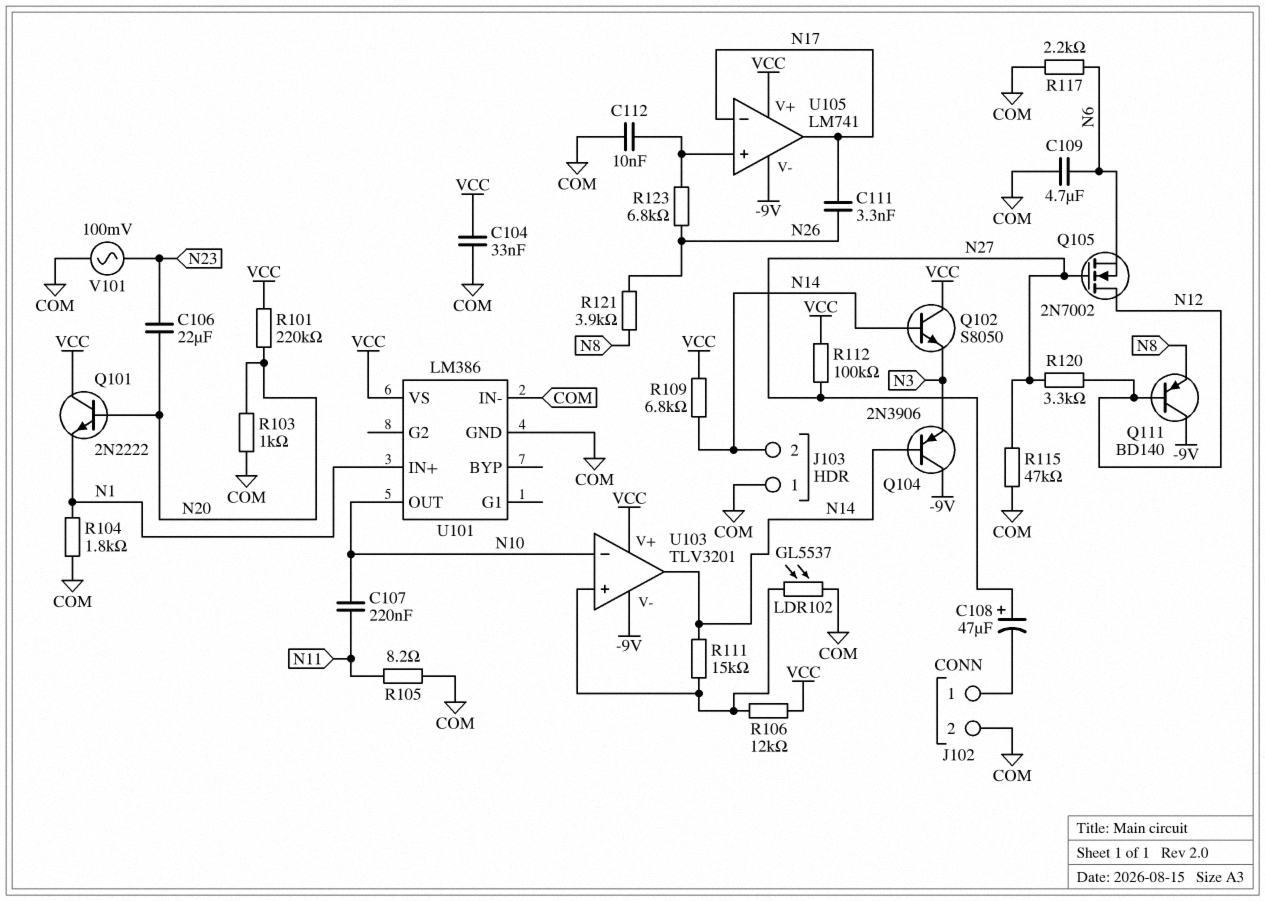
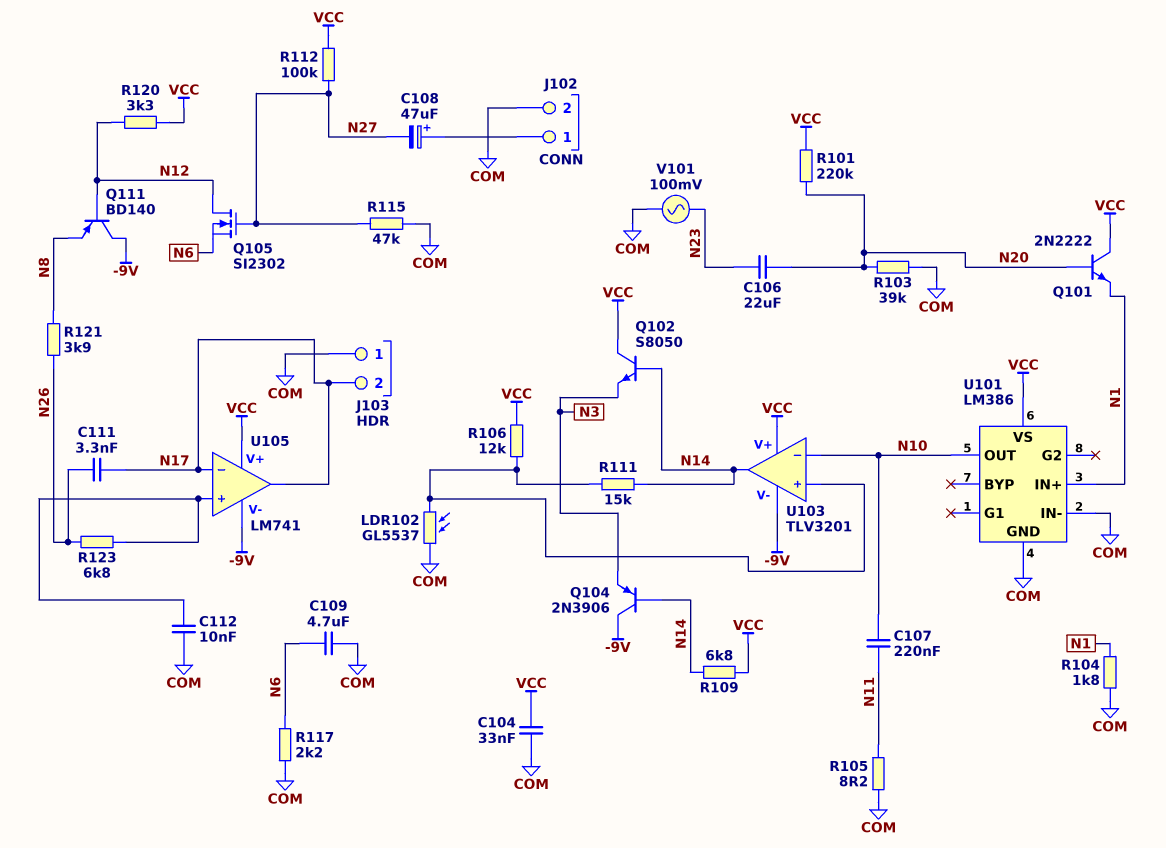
C108: 47uF (plus N27, minus J102/1) -> 47uF (plus J102/1, minus N27)
J103 pin 2: N14 -> N17
Q105: NMOS 2N7002 (G N27, D N12, S N6) -> NMOS SI2302 (G N27, D N12, S N6)
R103: 1k (COM, N20) -> 39k (COM, N20)
R120: 3.3k (N12, N27) -> 3.3k (N12, VCC)

